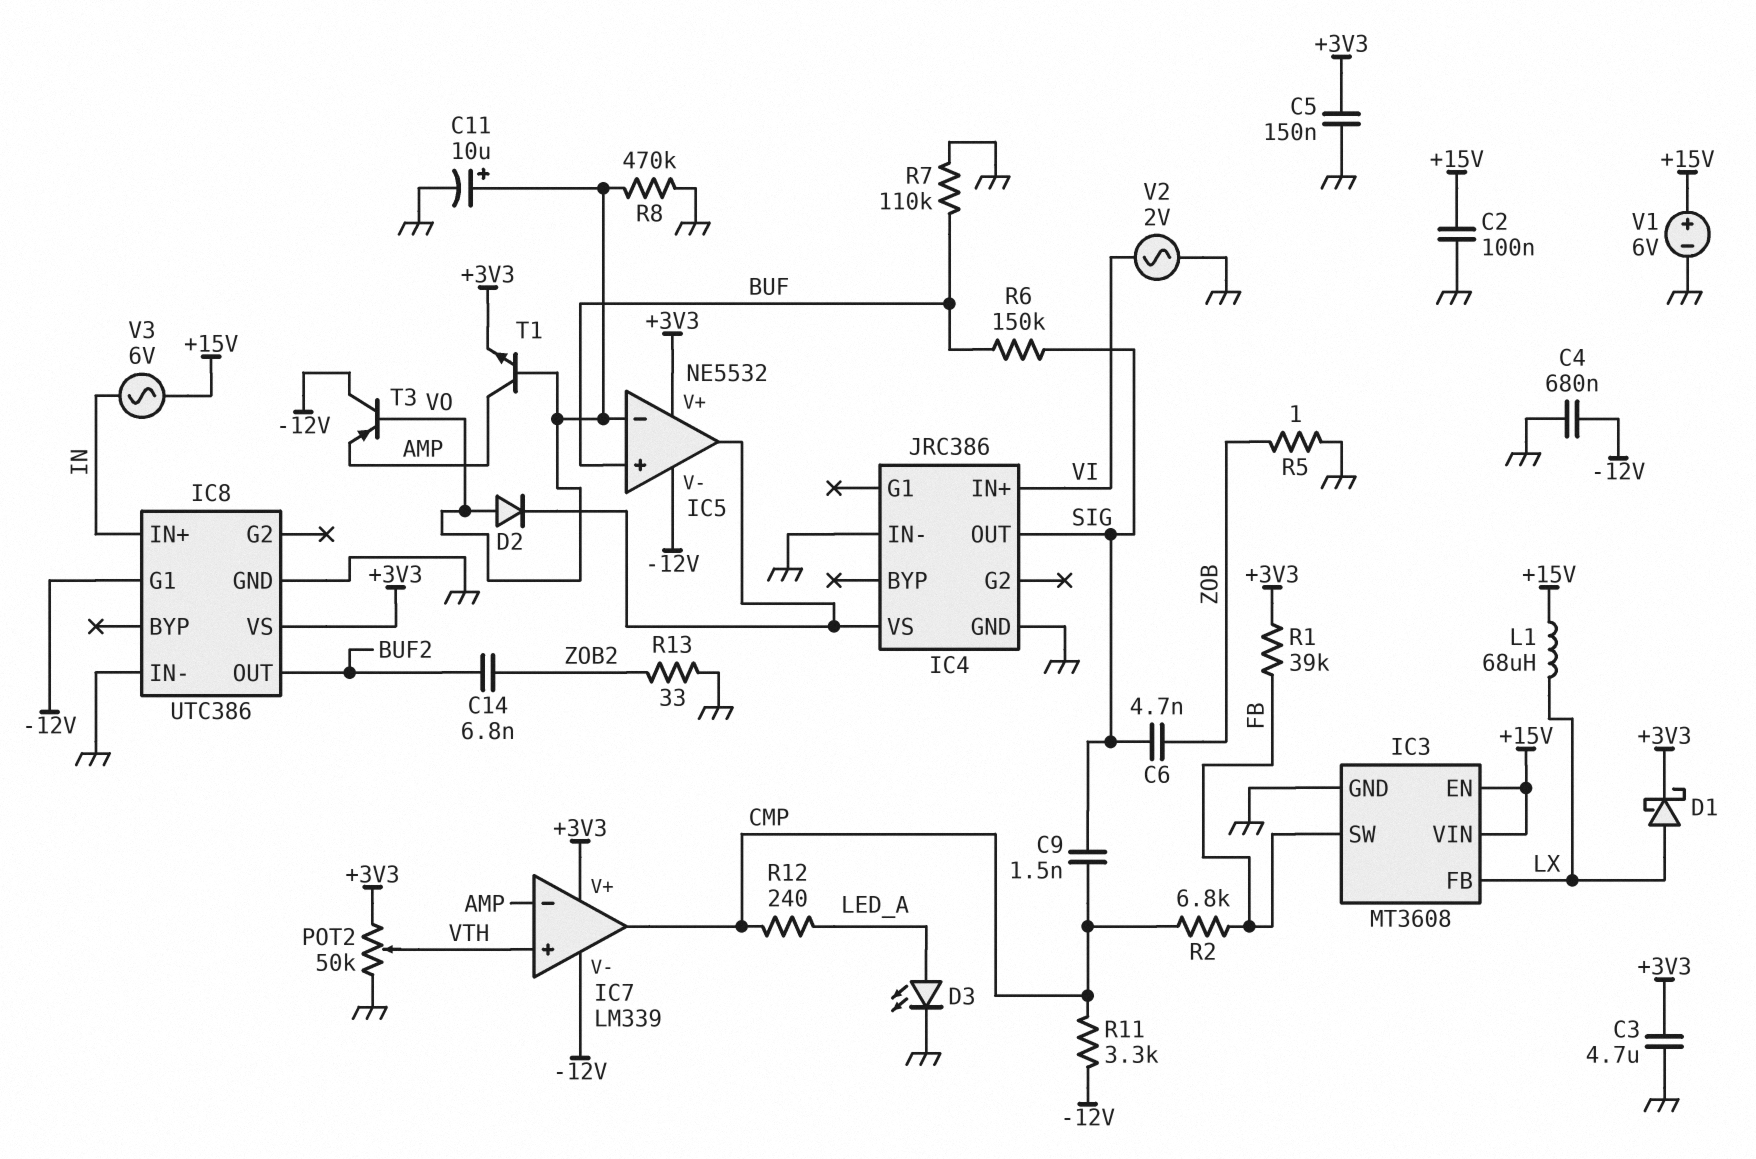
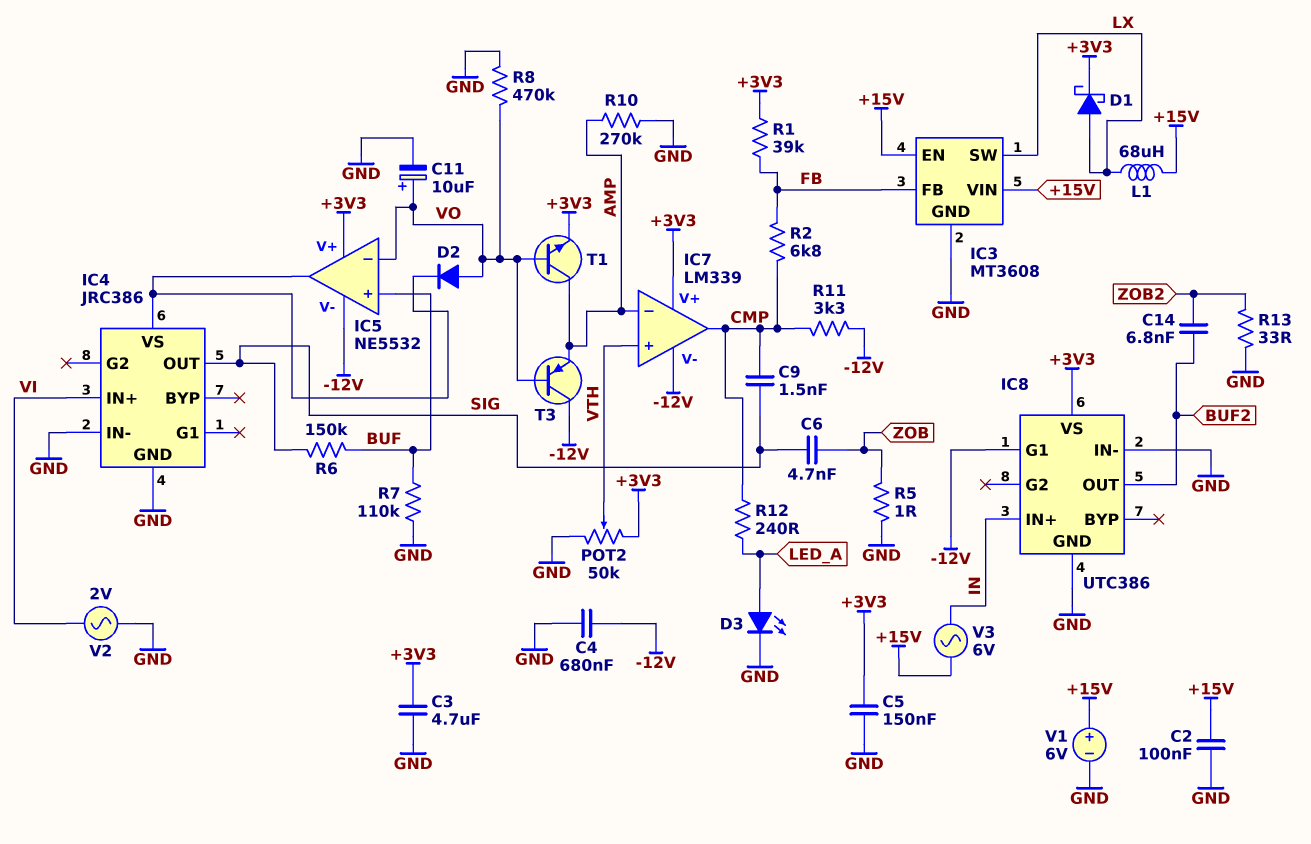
IC3 pin FB: LX -> FB
IC3 pin SW: FB -> LX
R10: none -> 270k (AMP, GND)

